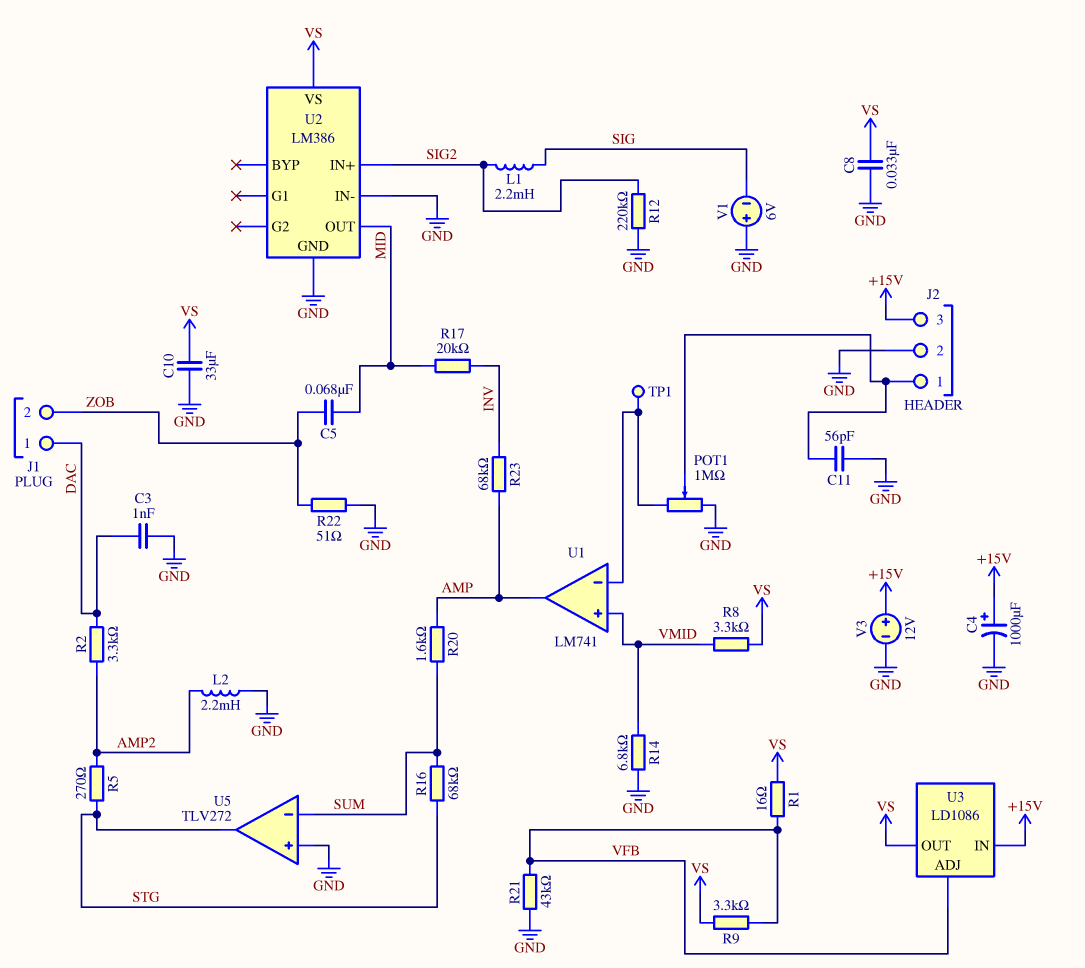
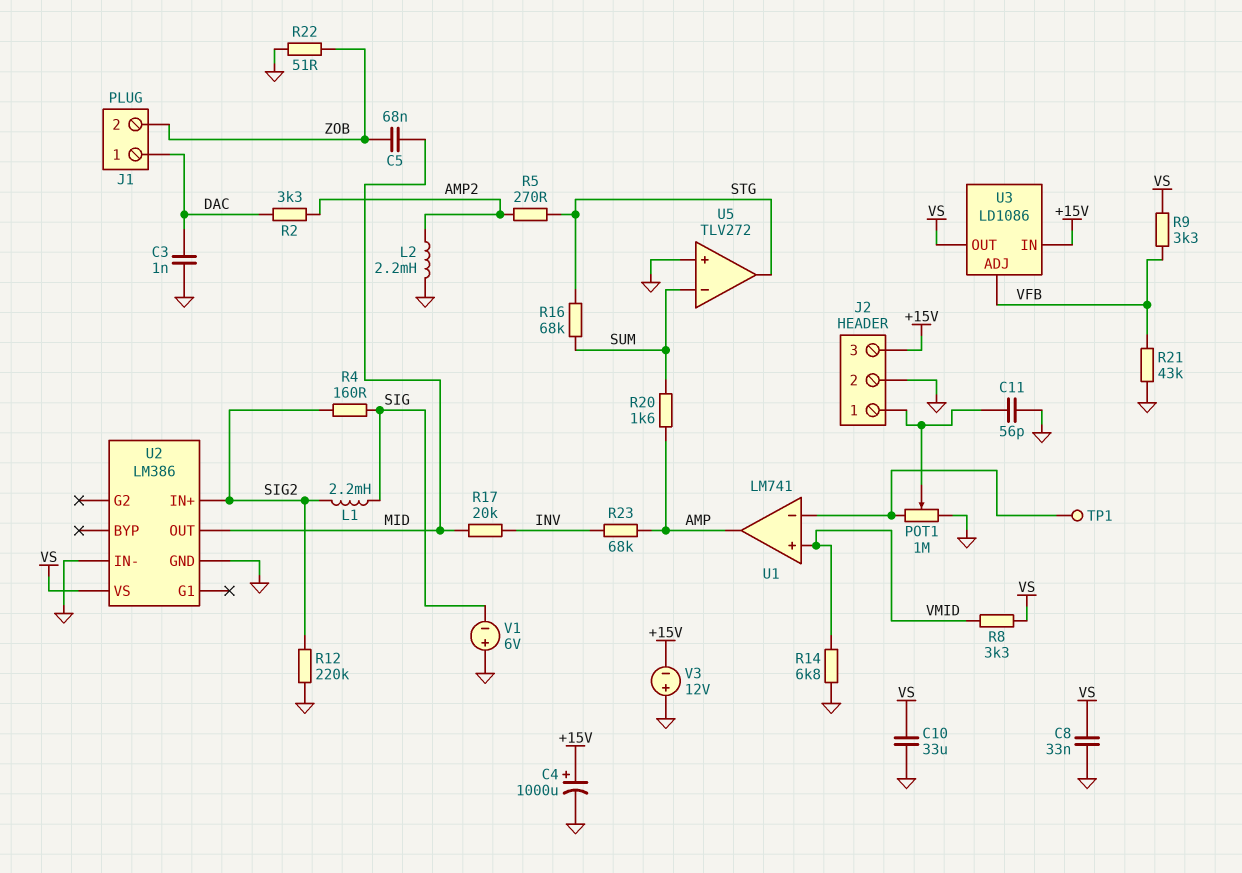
R1: 16 (VFB, VS) -> none
R4: none -> 160 (SIG, SIG2)
V3: 12V (plus +15V, minus GND) -> 12V (plus GND, minus +15V)

